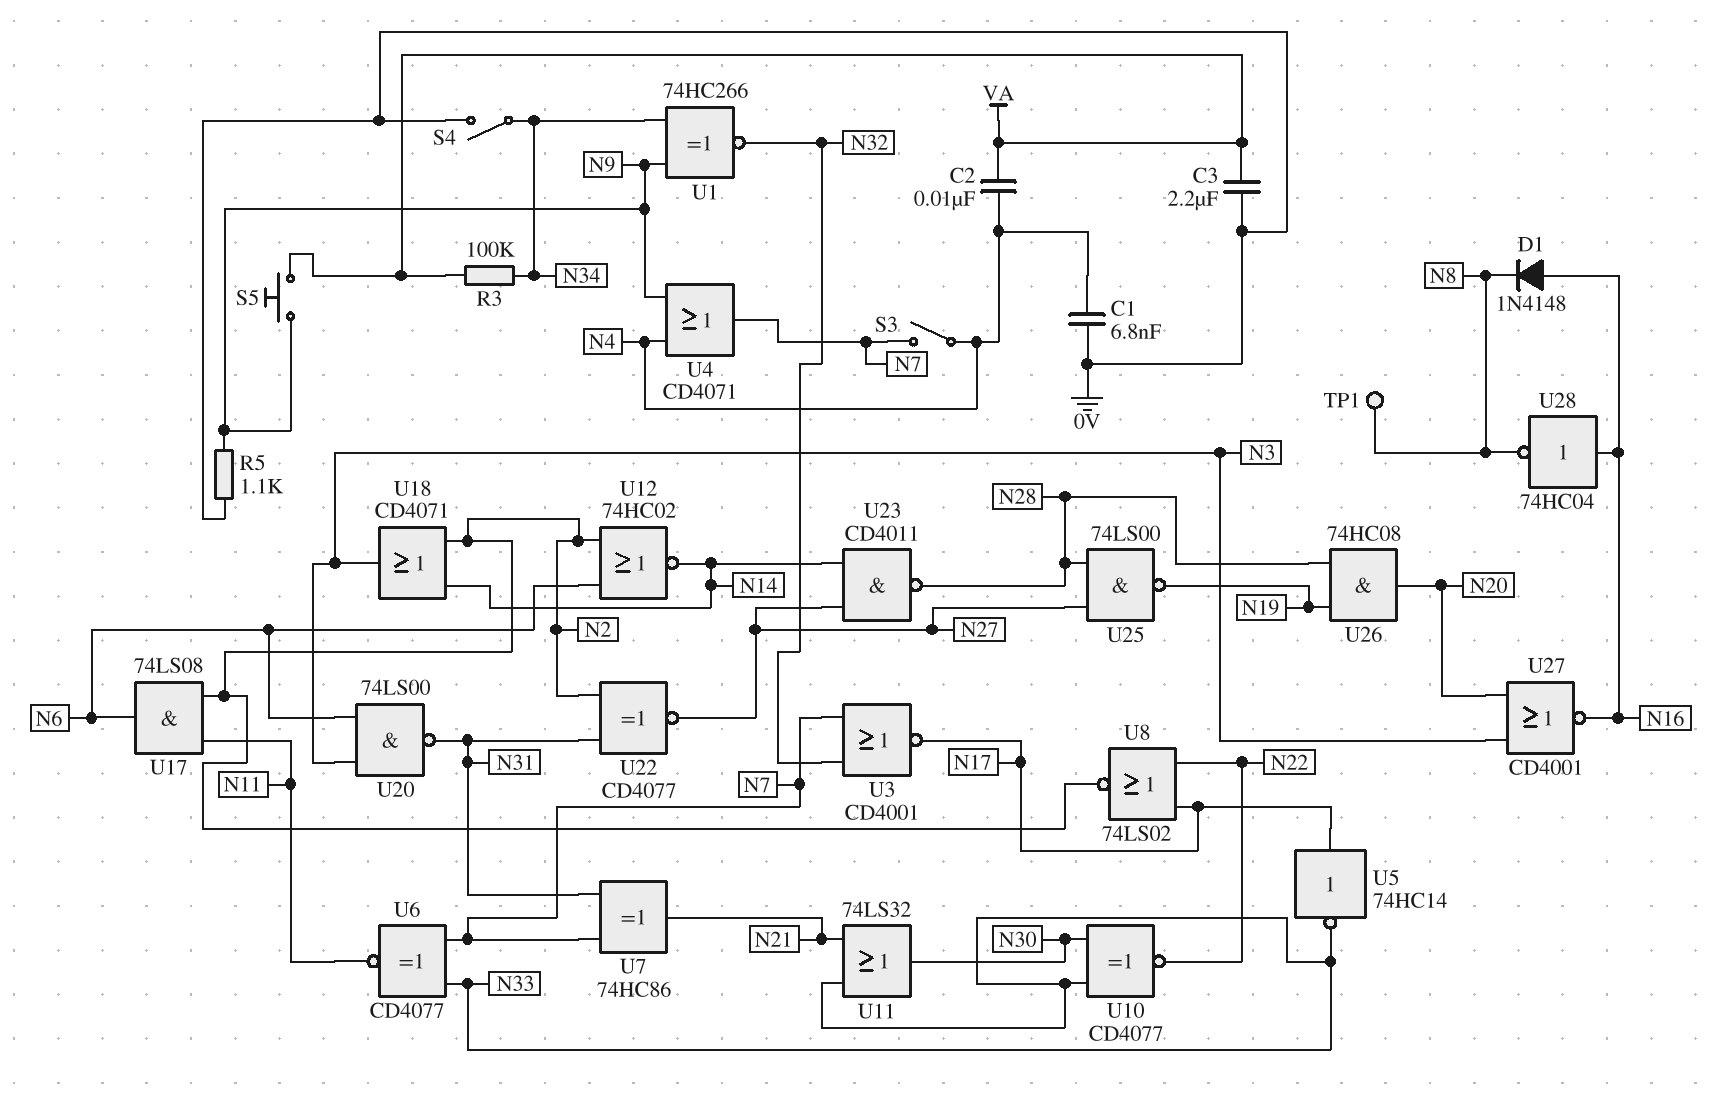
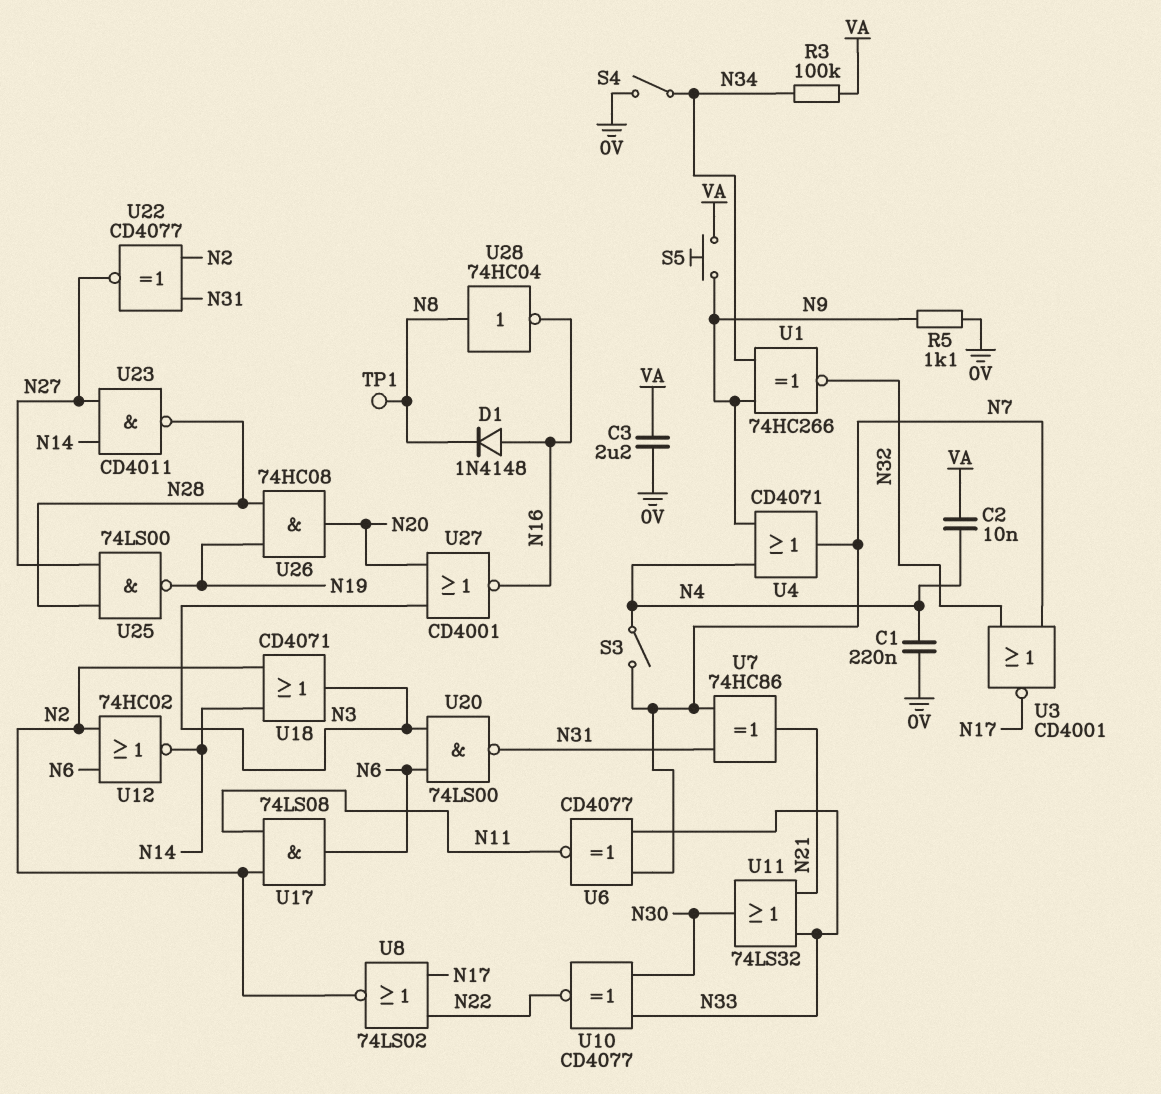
C1: 6.8nF (0V, N4) -> 220nF (0V, N4)
U5: NOT 74HC14 (in N17, out N33) -> none
U28: NOT 74HC04 (in N16, out N8) -> NOT 74HC04 (in N8, out N16)

